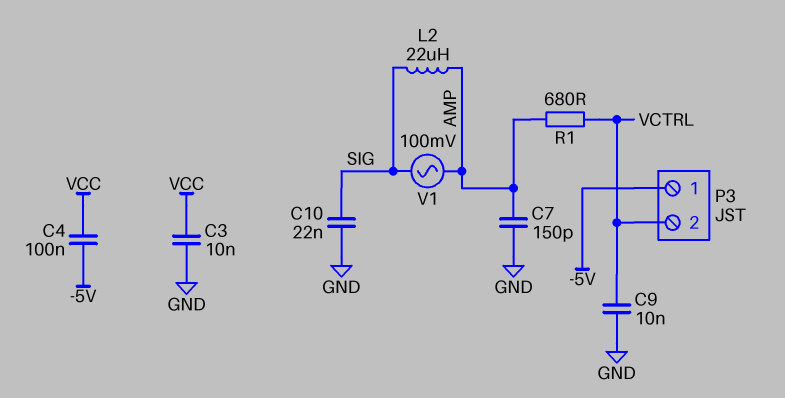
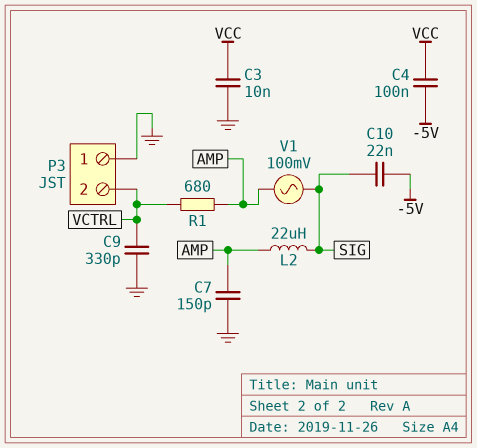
C9: 10nF (GND, VCTRL) -> 330pF (GND, VCTRL)
C10: 22nF (GND, SIG) -> 22nF (-5V, SIG)
P3 pin 1: -5V -> GND

